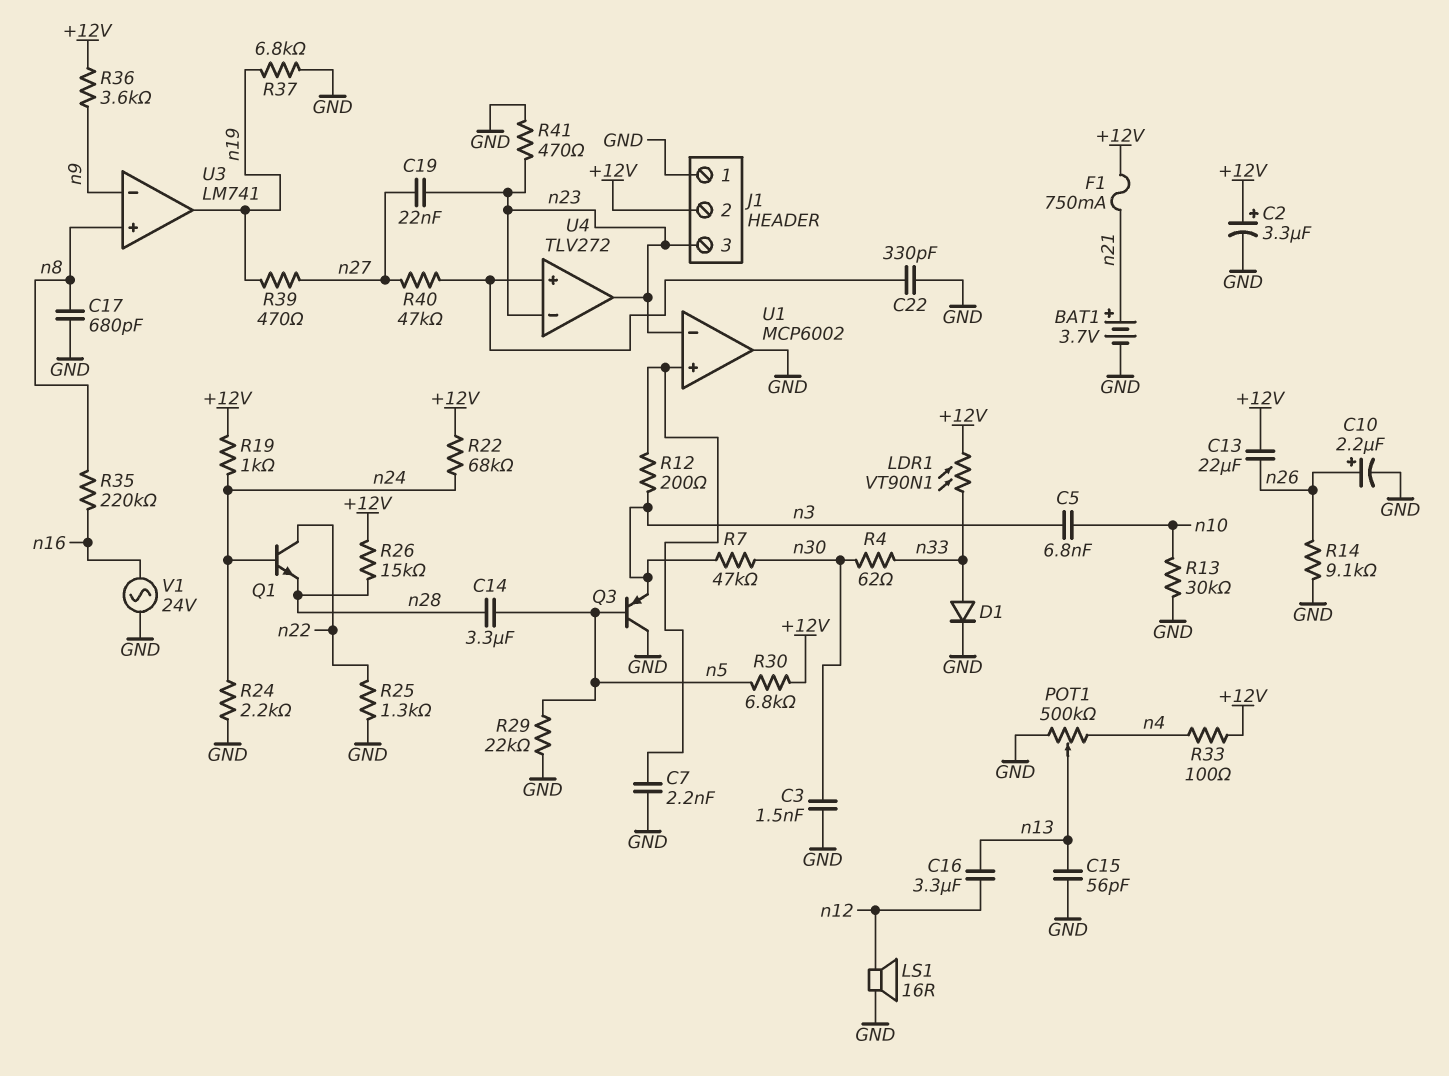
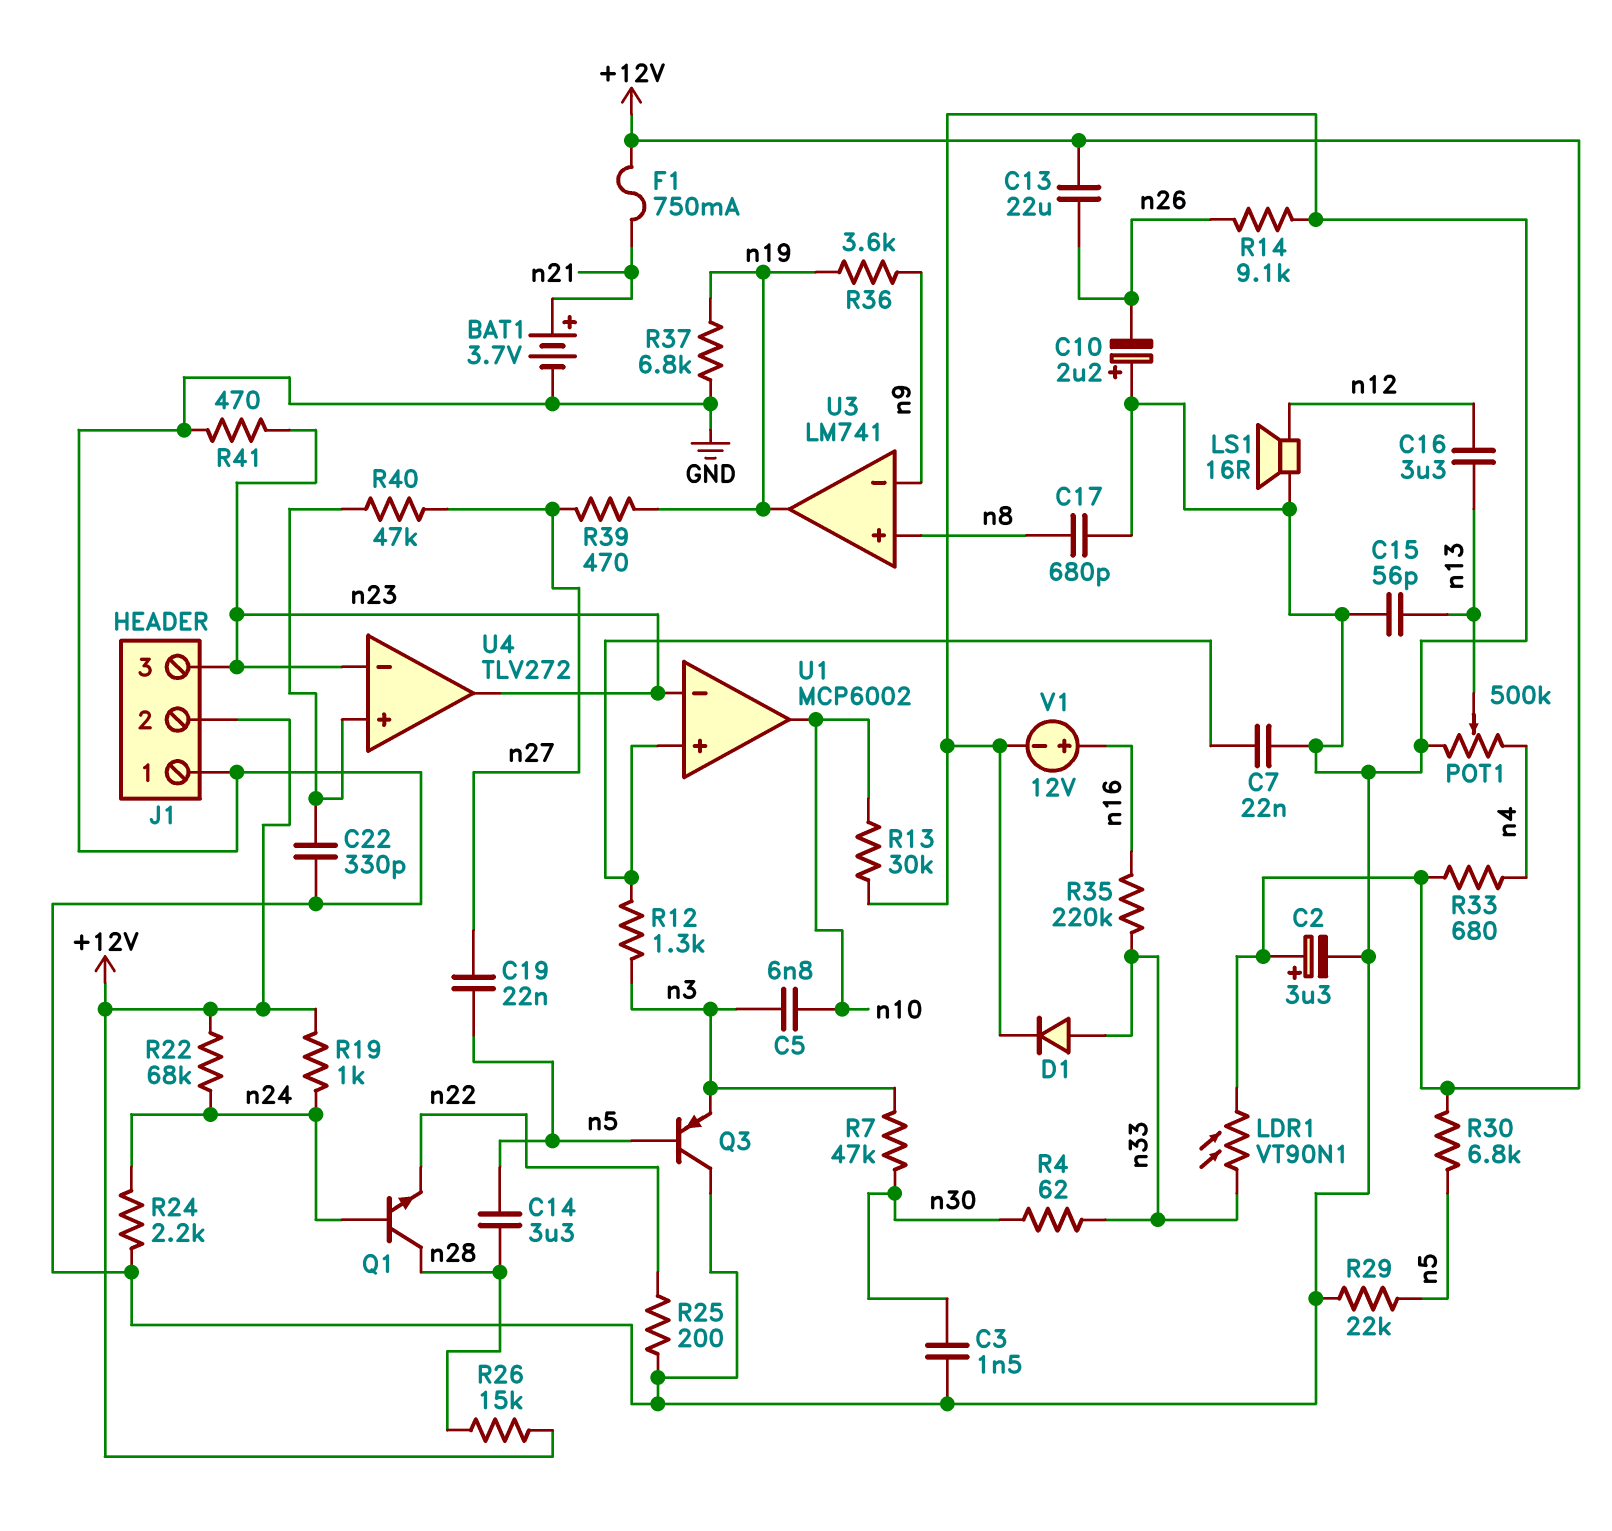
C7: 2.2nF (GND, U1/in+) -> 22nF (GND, U1/in+)
C10: 2.2uF (plus n26, minus GND) -> 2.2uF (plus GND, minus n26)
C19: 22nF (n23, n27) -> 22nF (n5, n27)
Q1: NPN (B n24, C n22, E n28) -> NPN (B n24, C n28, E n22)
R12: 200 (U1/in+, n3) -> 1.3k (U1/in+, n3)
R25: 1.3k (GND, n22) -> 200 (GND, n22)
R33: 100 (+12V, n4) -> 680 (+12V, n4)
R35: 220k (n8, n16) -> 220k (n16, n33)
R36: 3.6k (+12V, n9) -> 3.6k (n9, n19)
U1 pin out: GND -> n10
V1: AC 24V (GND, n16) -> 12V (plus n16, minus GND)

